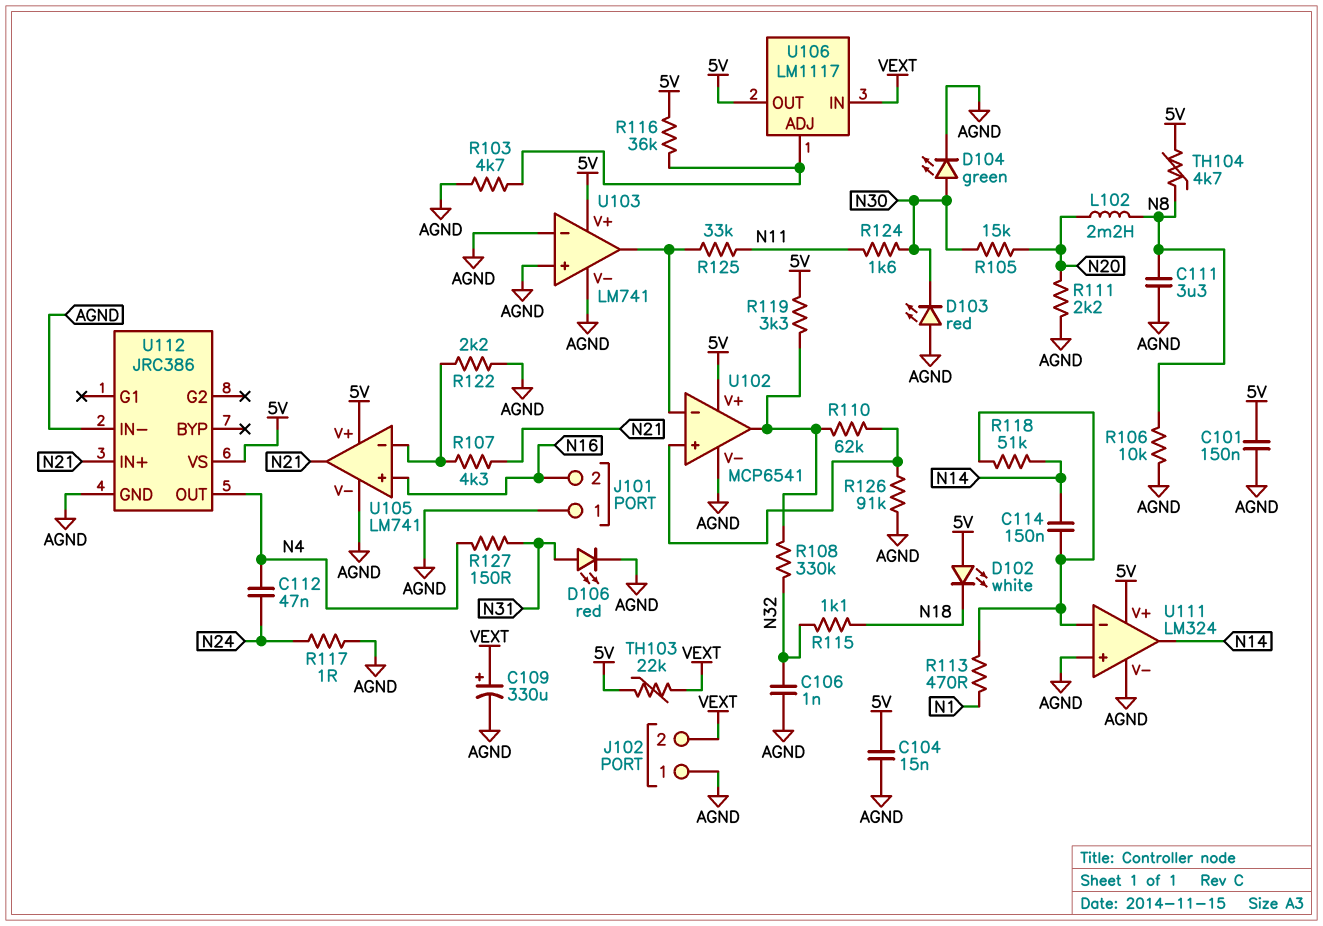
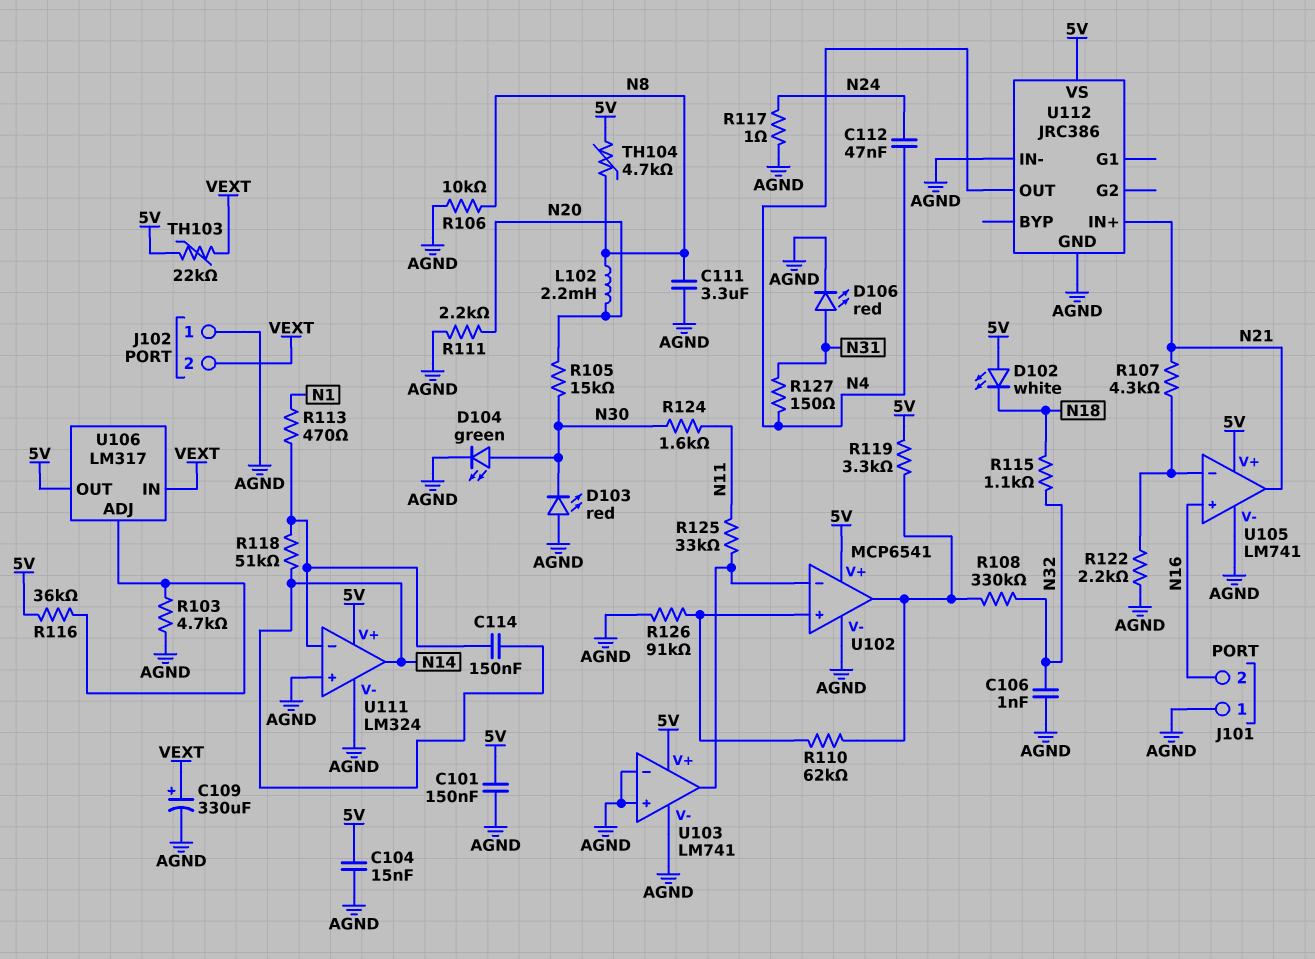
U106: LM1117 -> LM317

